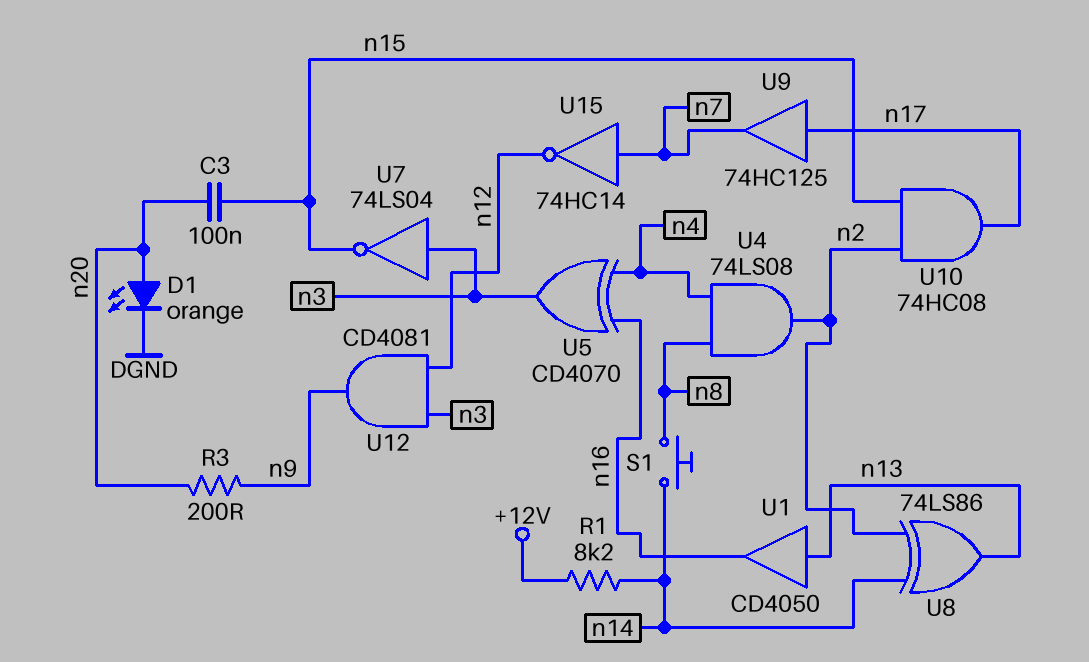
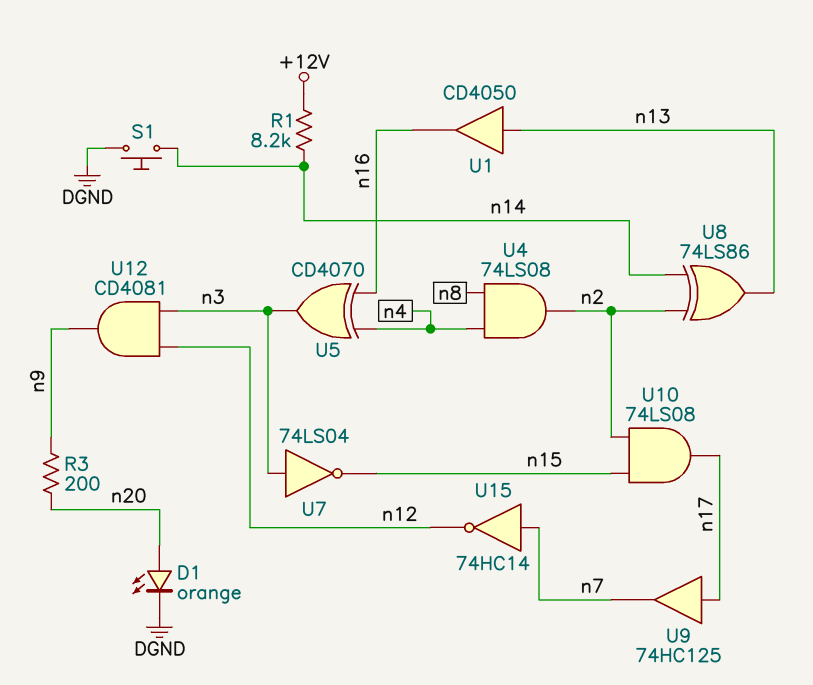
C3: 100nF (n15, n20) -> none
S1: button (n8, n14) -> button (DGND, n14)
U10: AND 74HC08 (in n2, in n15, out n17) -> AND 74LS08 (in n2, in n15, out n17)

